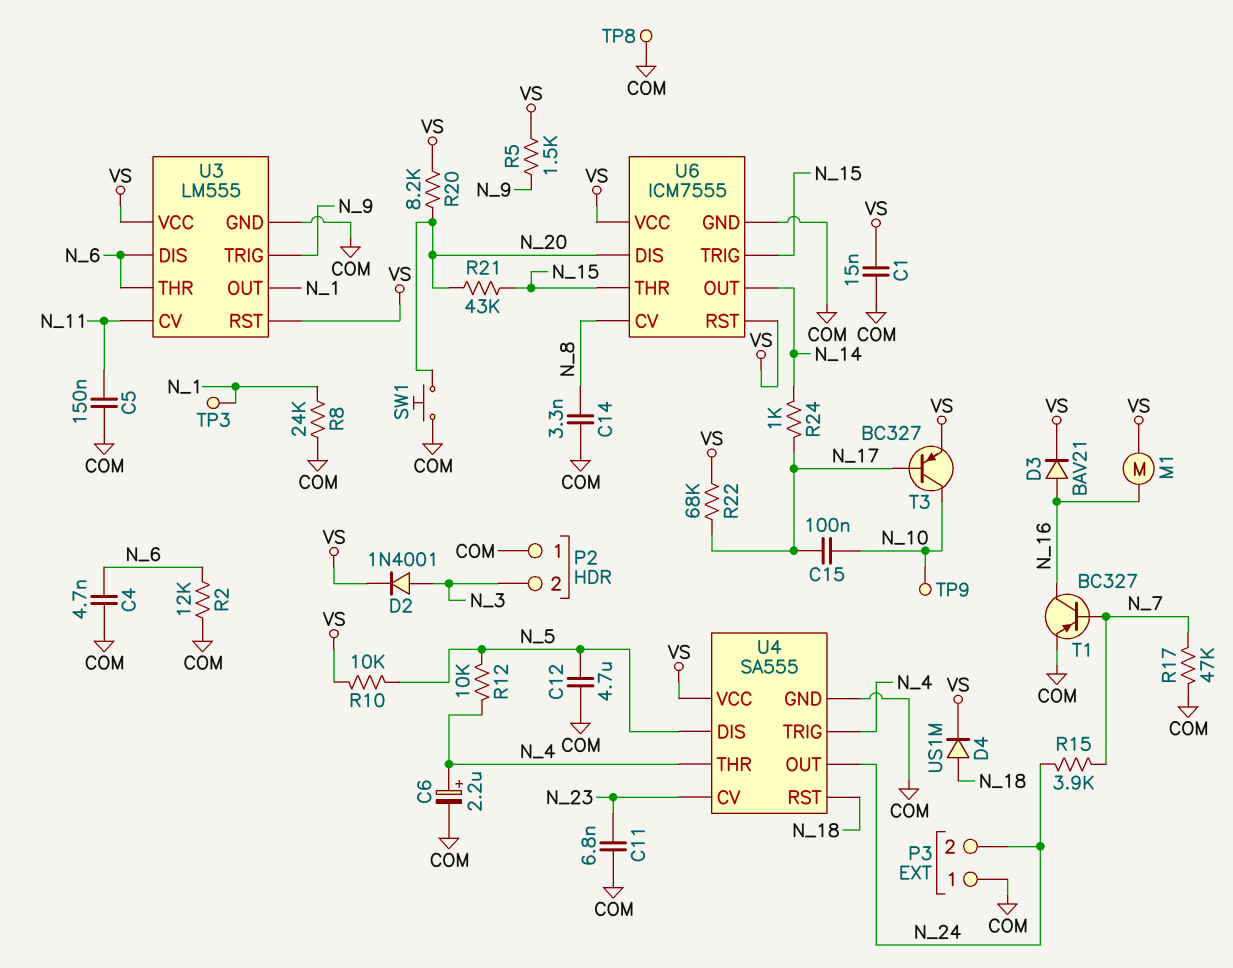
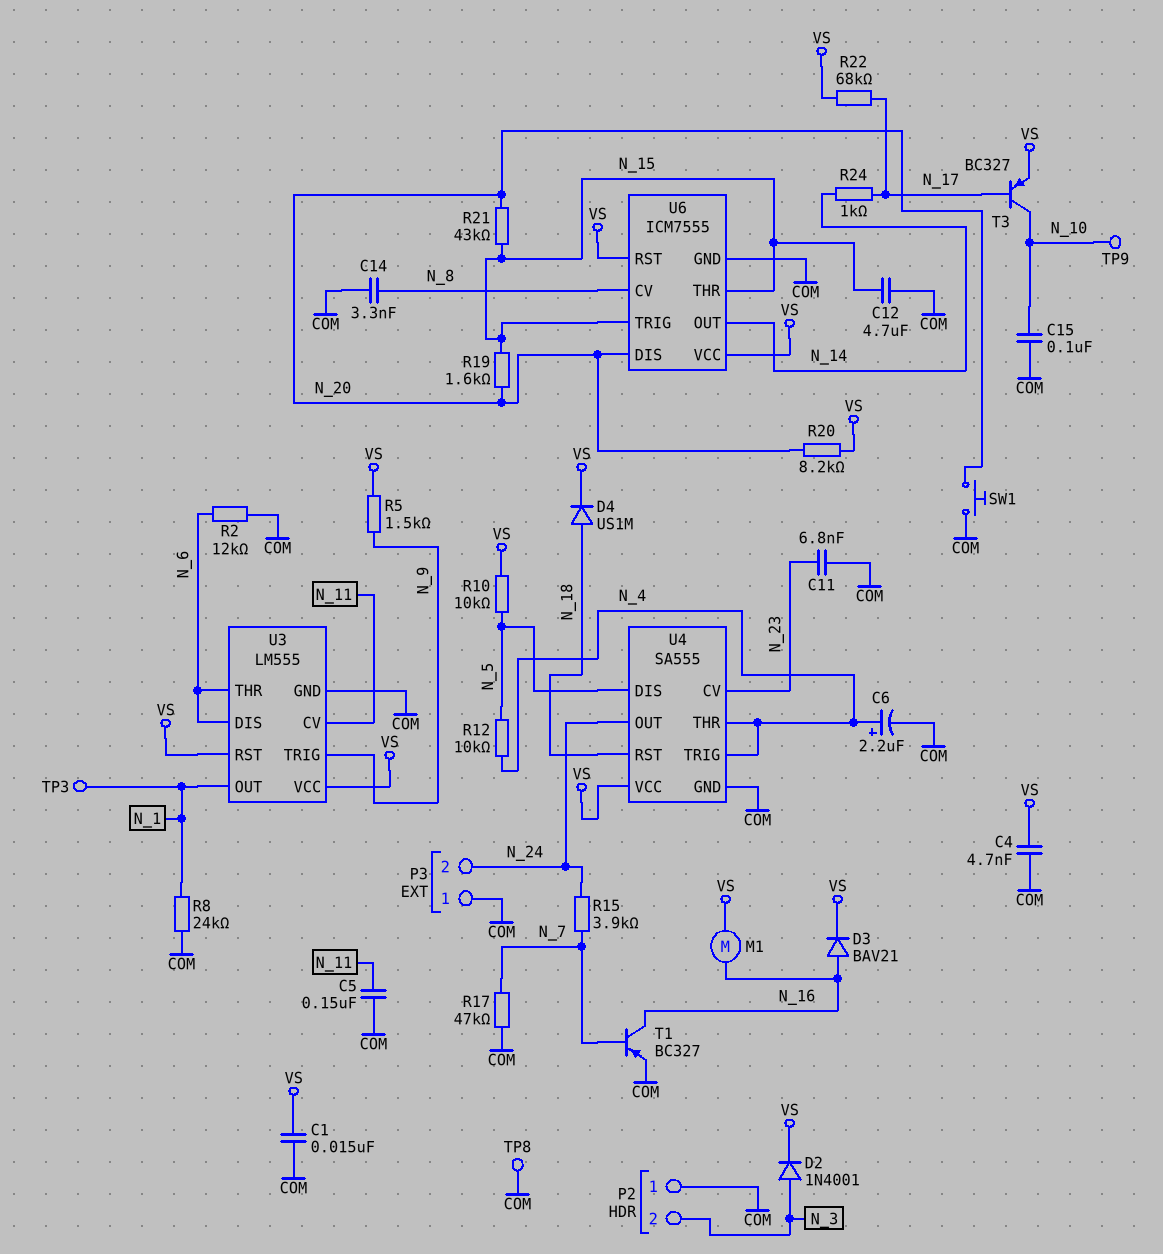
C4: 4.7nF (COM, N_6) -> 4.7nF (COM, VS)
C12: 4.7uF (COM, N_5) -> 4.7uF (COM, N_15)
C15: 100nF (N_10, N_17) -> 100nF (COM, N_10)
R19: none -> 1.6k (N_15, N_20)

